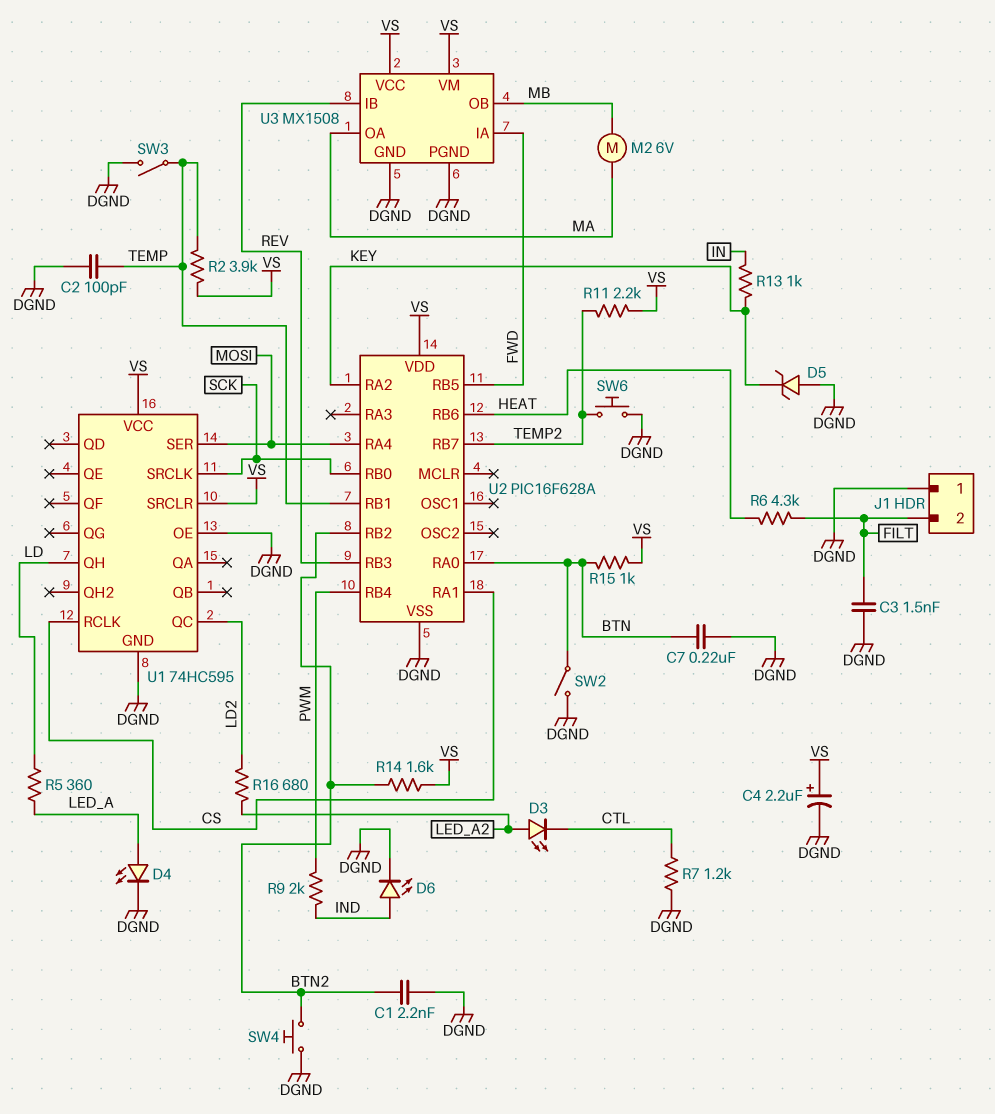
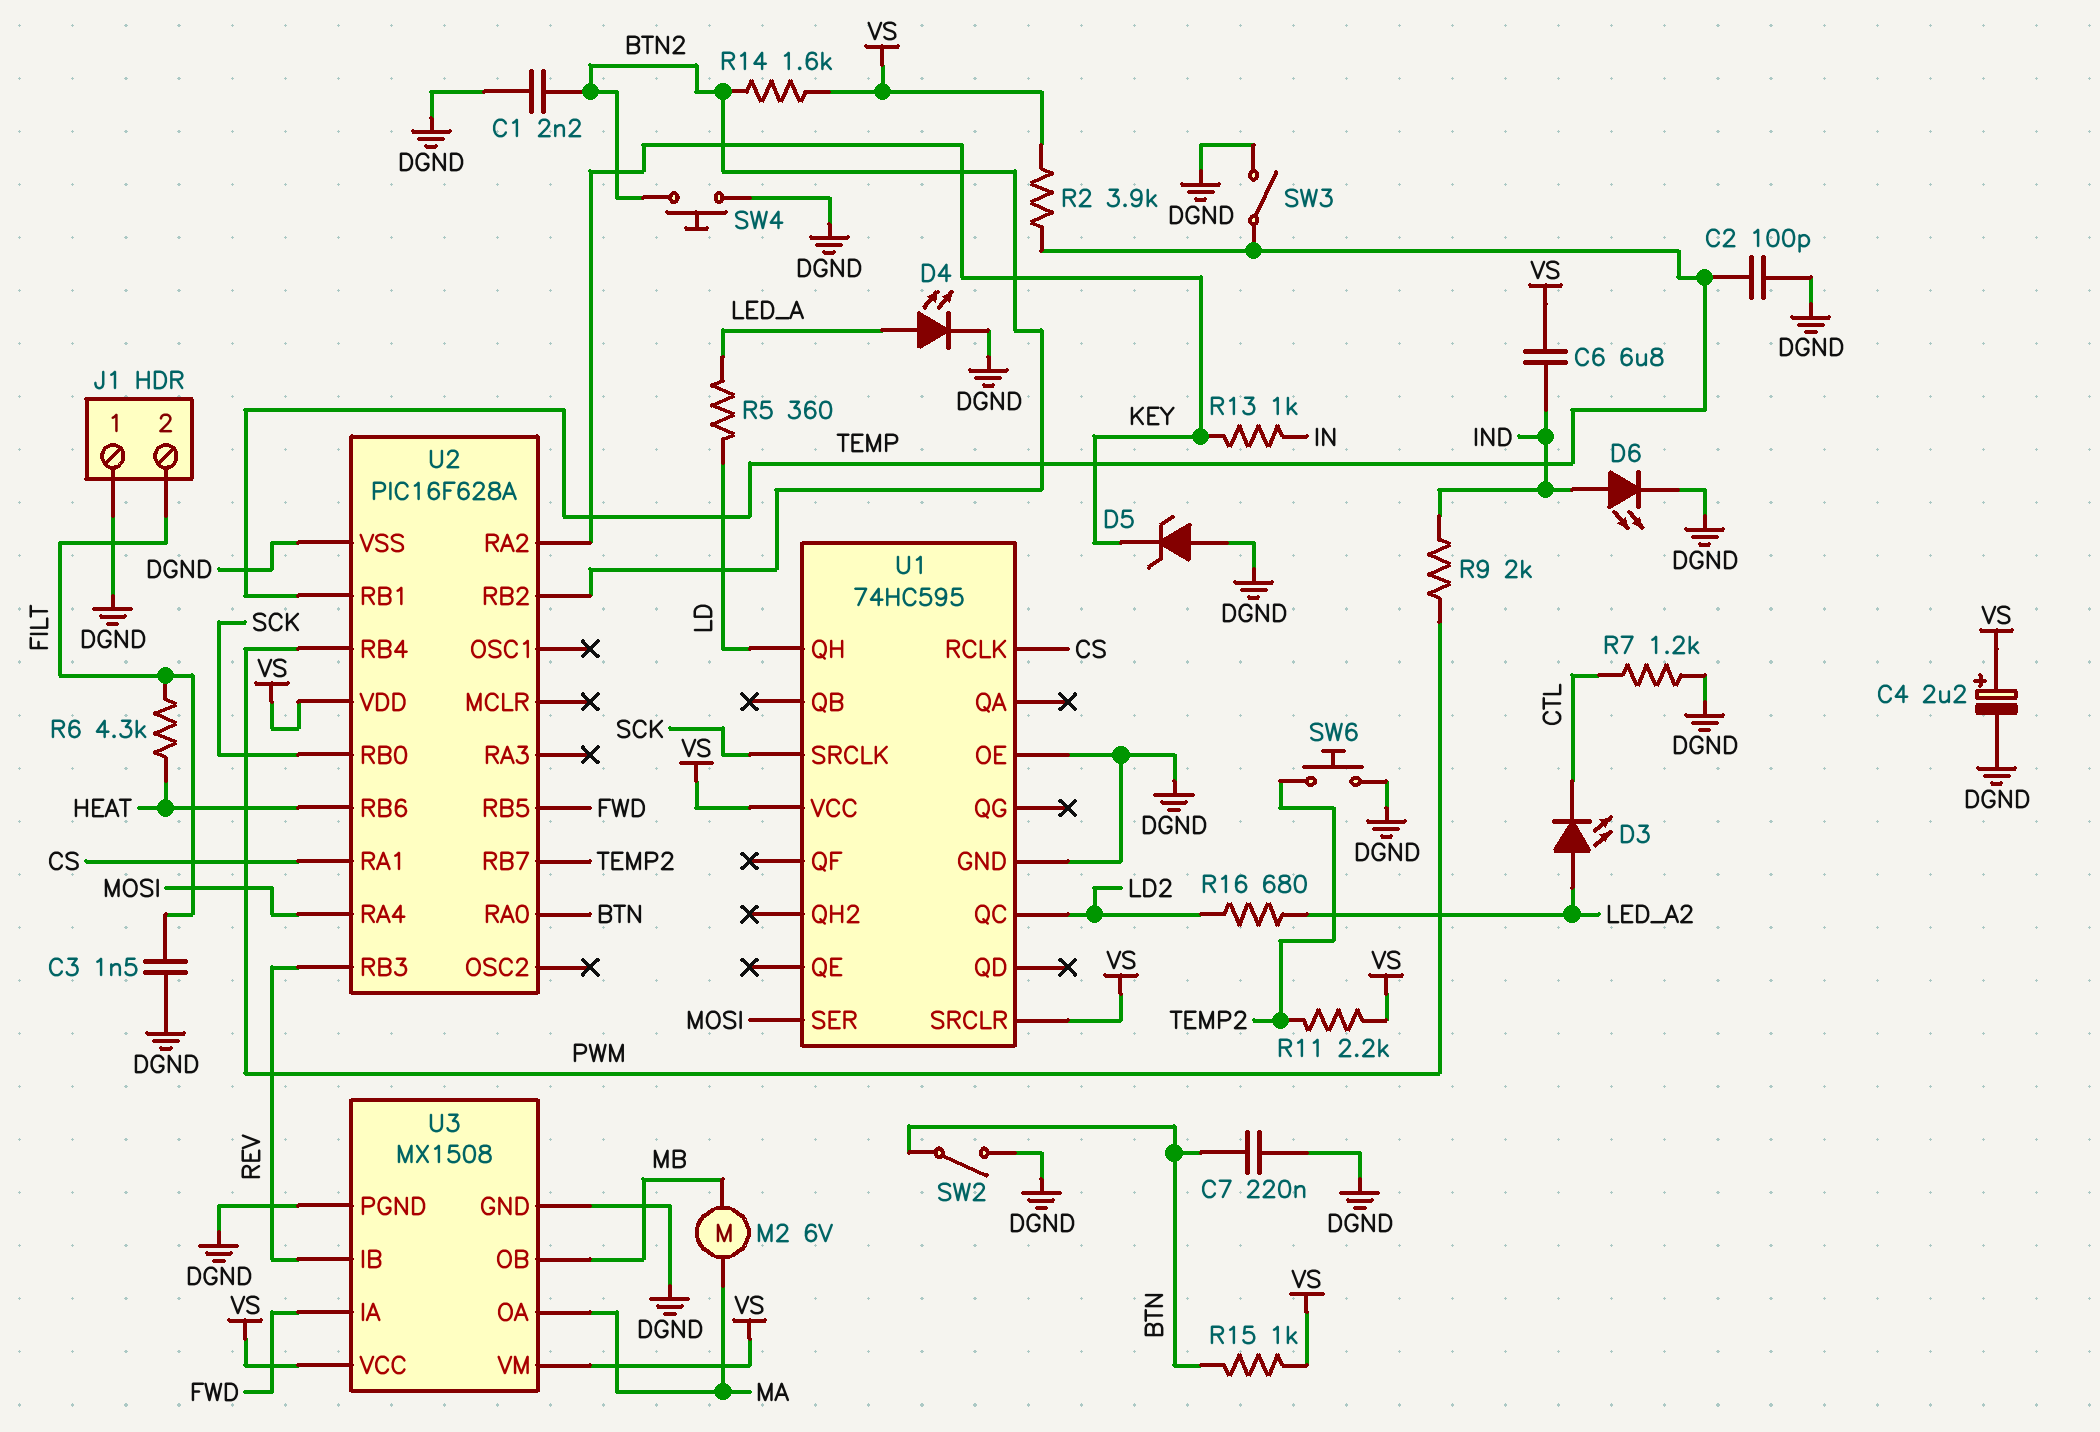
C6: none -> 6.8uF (IND, VS)

